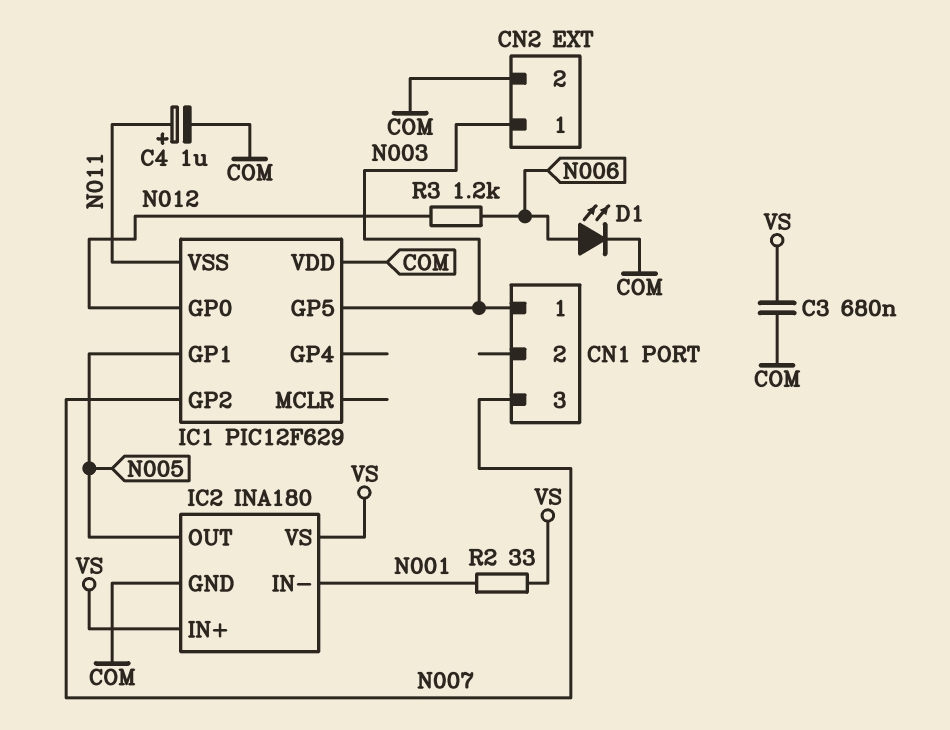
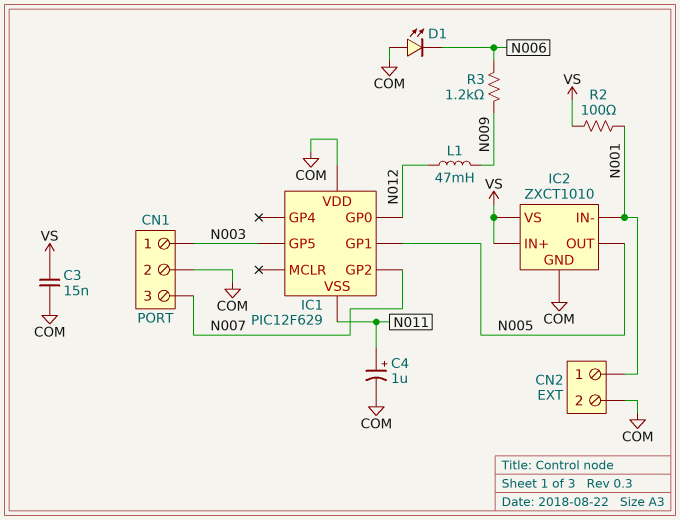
C3: 680nF (COM, VS) -> 15nF (COM, VS)
CN1 pin 2: none -> COM
CN2 pin 1: N003 -> N001
D1: LED (A N006, K COM) -> LED (A COM, K N006)
IC2: INA180 -> ZXCT1010
L1: none -> 47mH (N009, N012)
R2: 33 (N001, VS) -> 100 (N001, VS)
R3: 1.2k (N006, N012) -> 1.2k (N006, N009)

